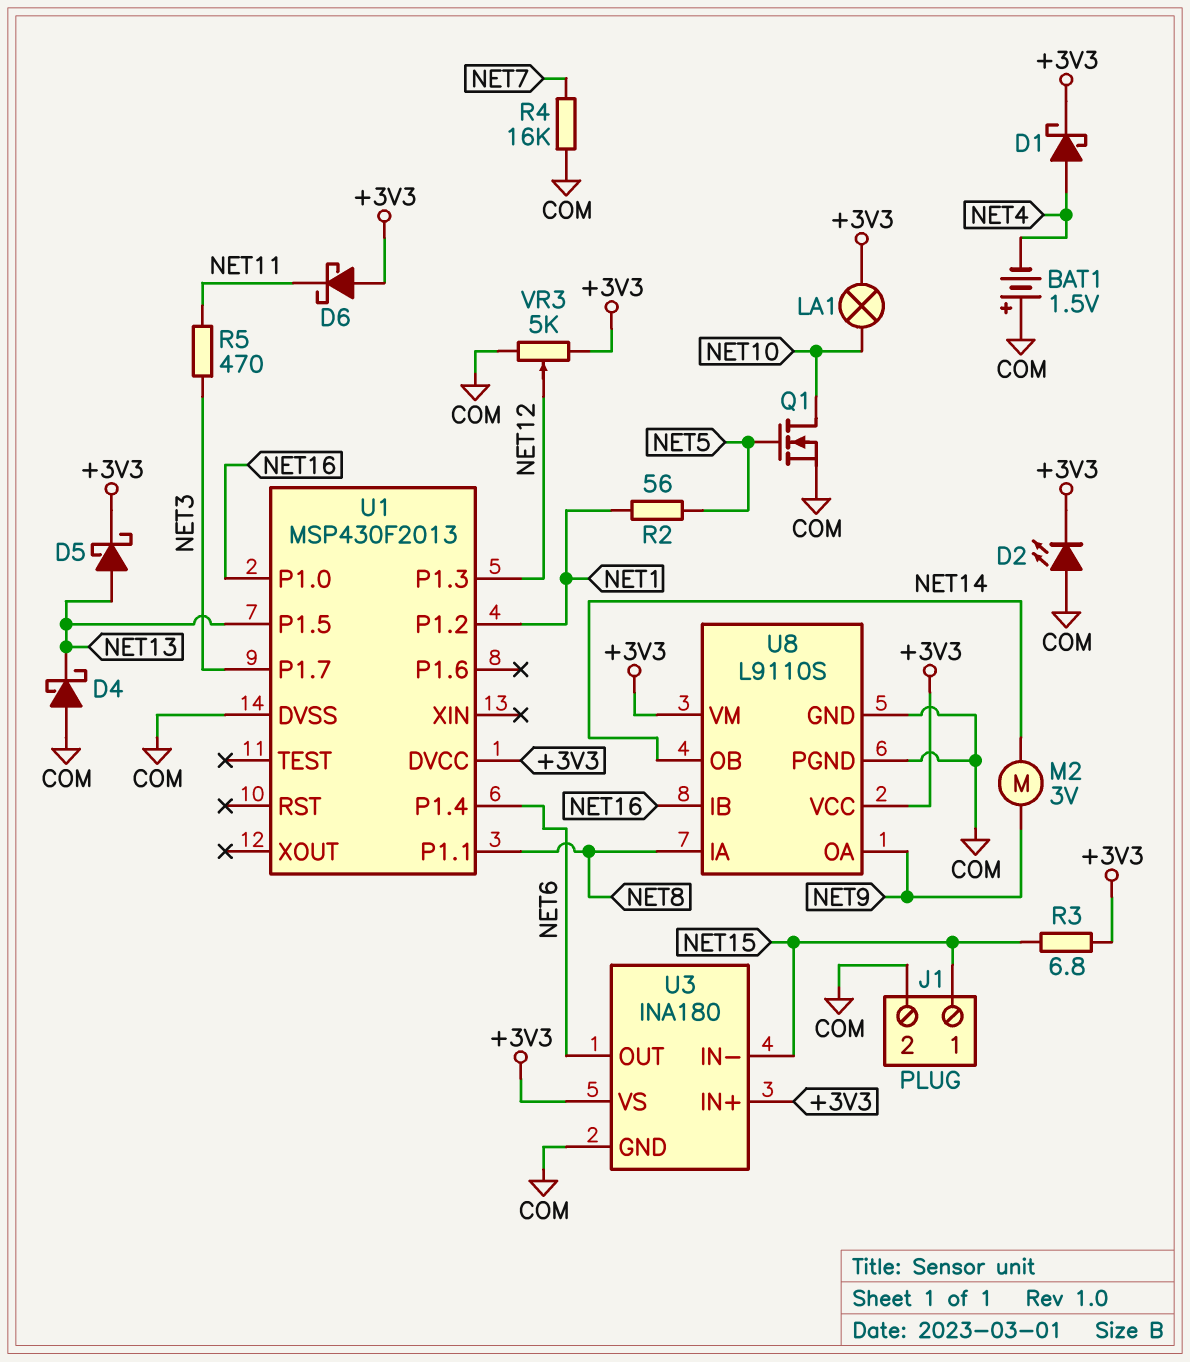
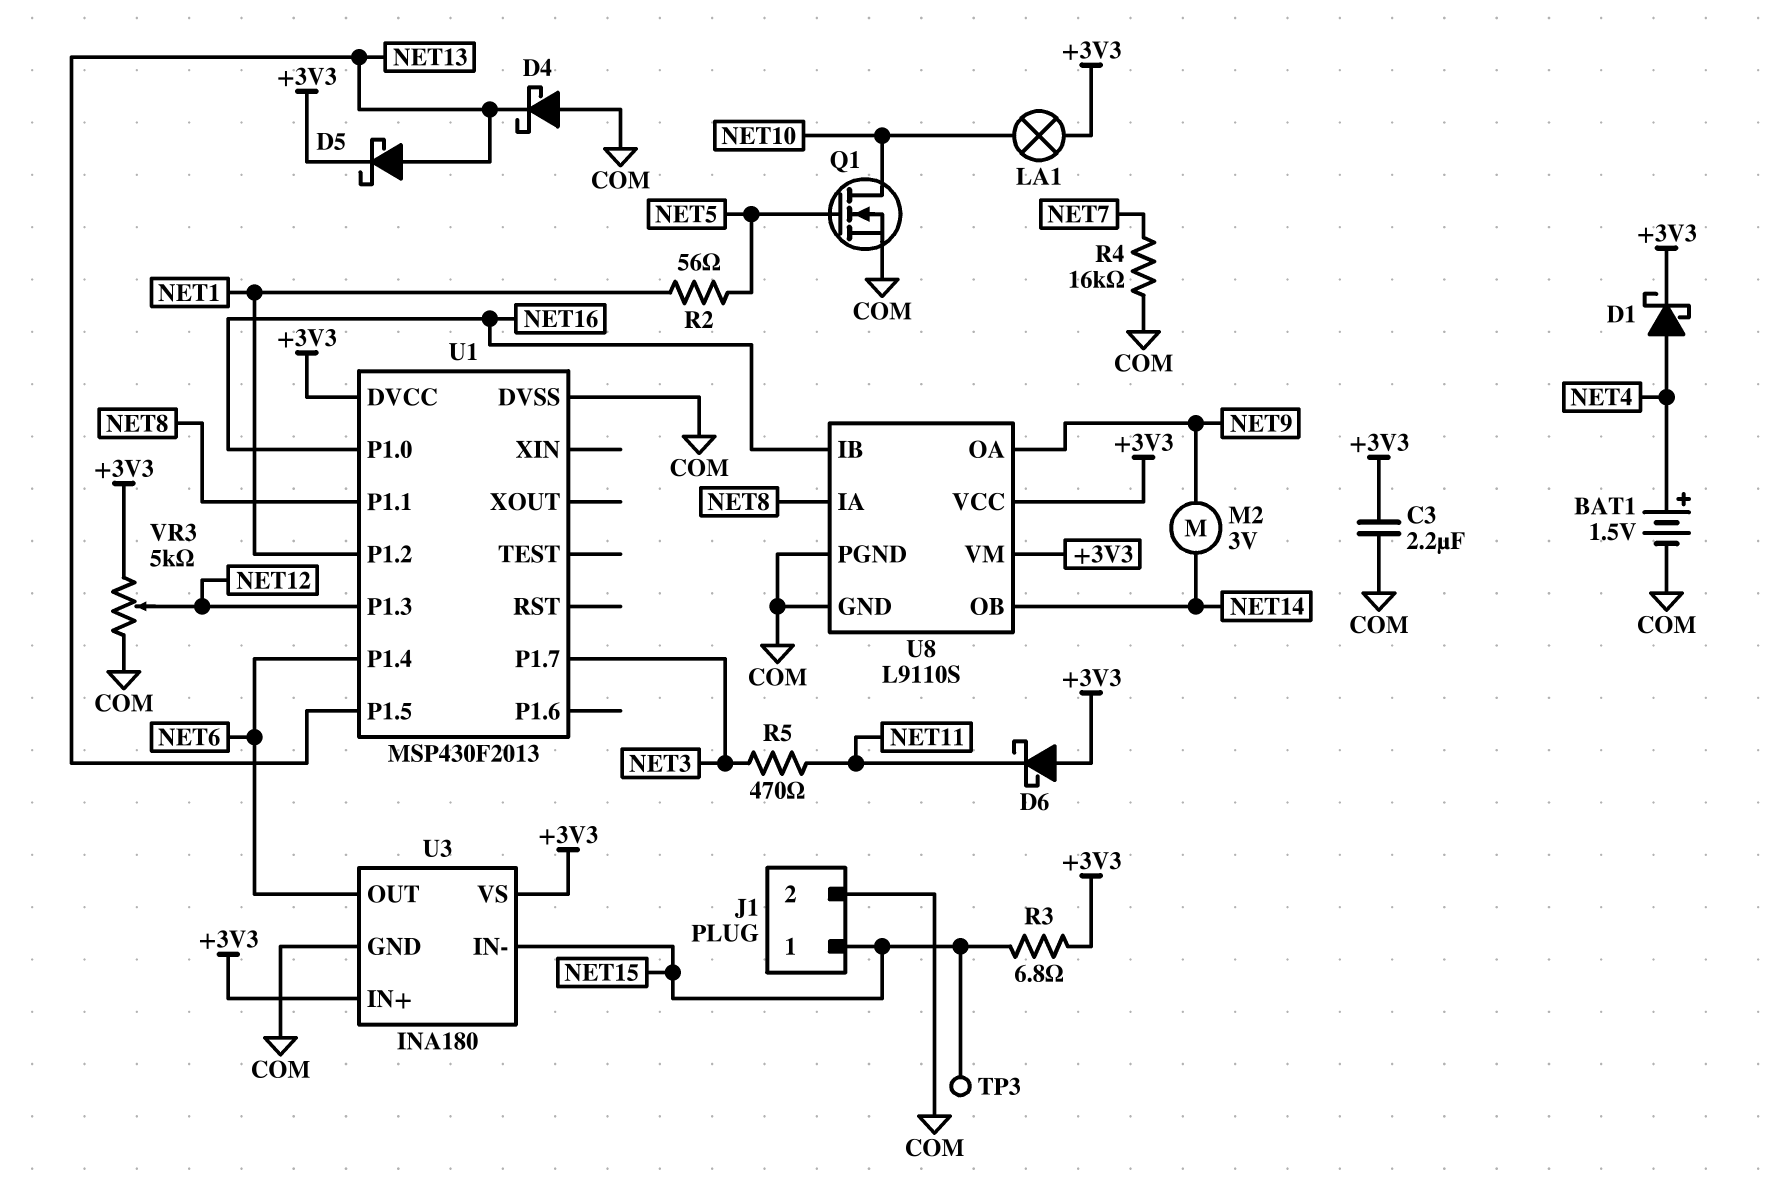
BAT1: 1.5V (plus COM, minus NET4) -> 1.5V (plus NET4, minus COM)
C3: none -> 2.2uF (+3V3, COM)
D2: LED (A COM, K +3V3) -> none
TP3: none -> test point (NET15)

